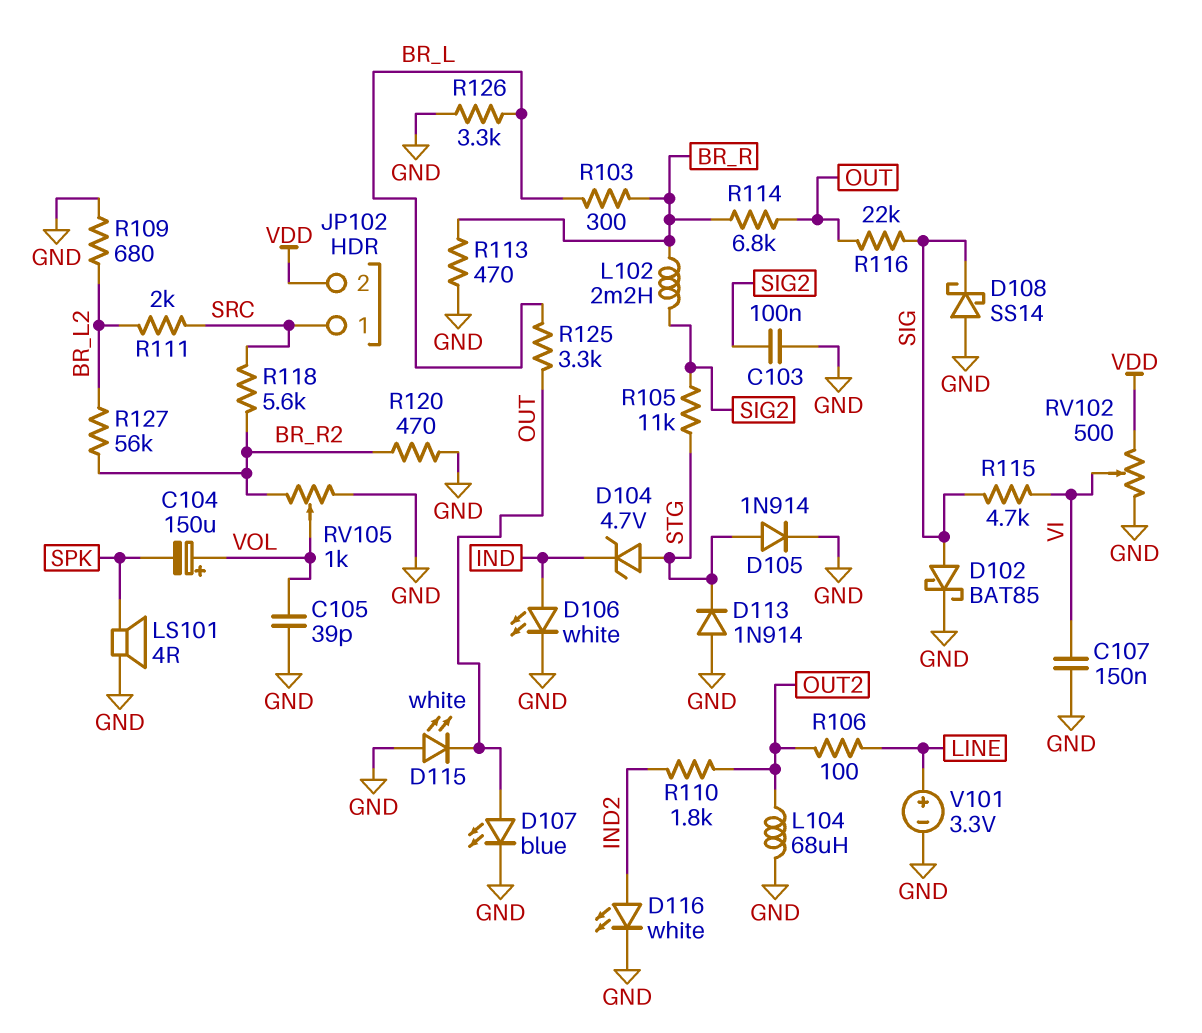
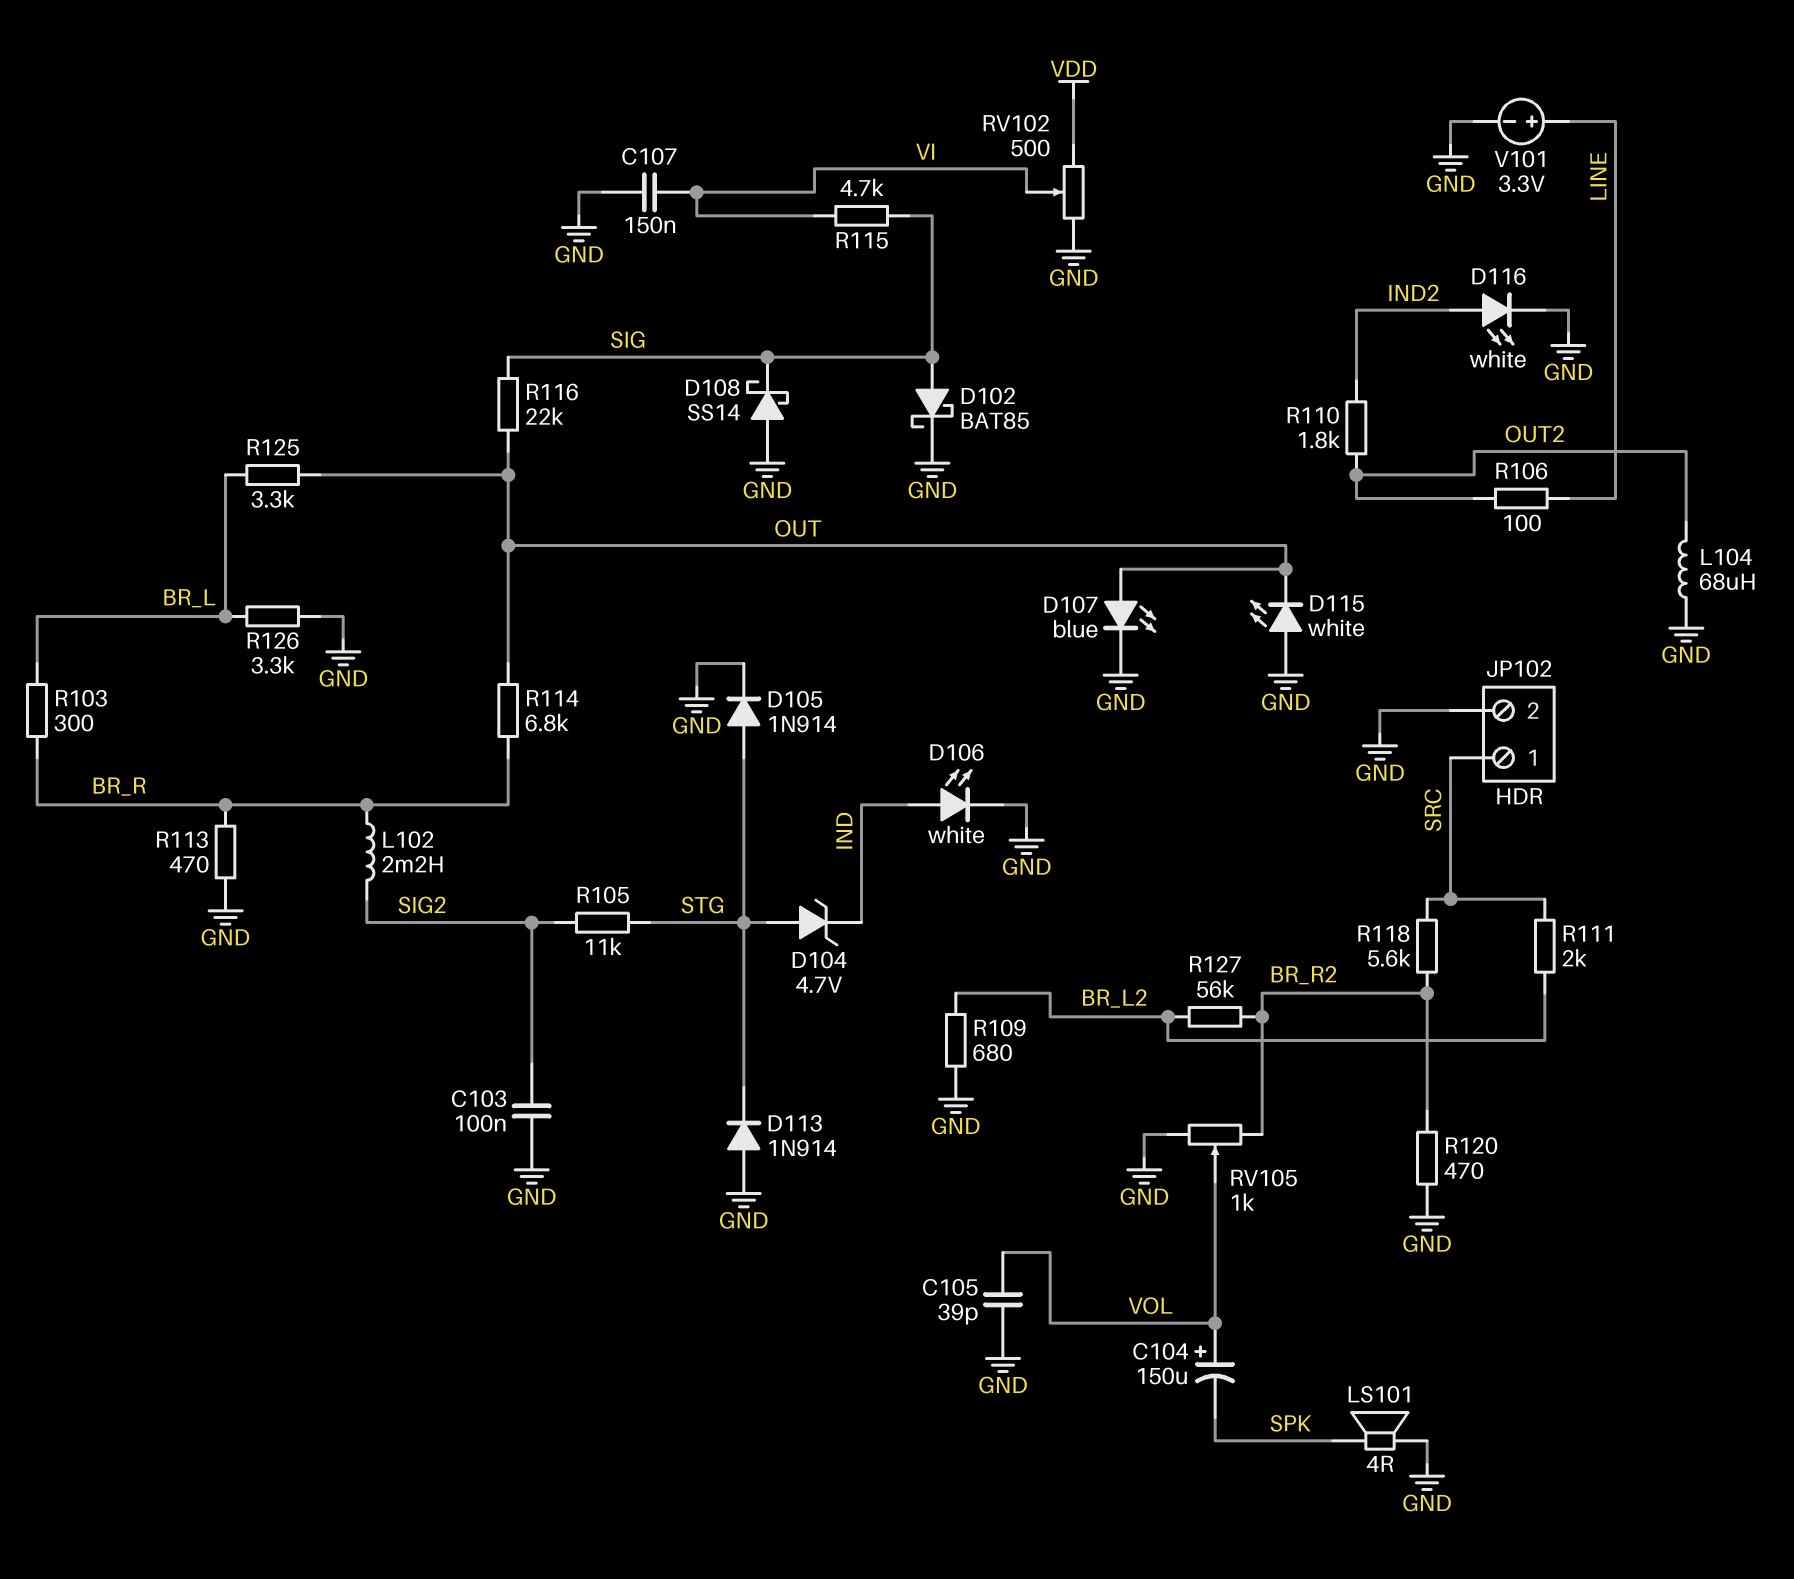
JP102 pin 2: VDD -> GND

